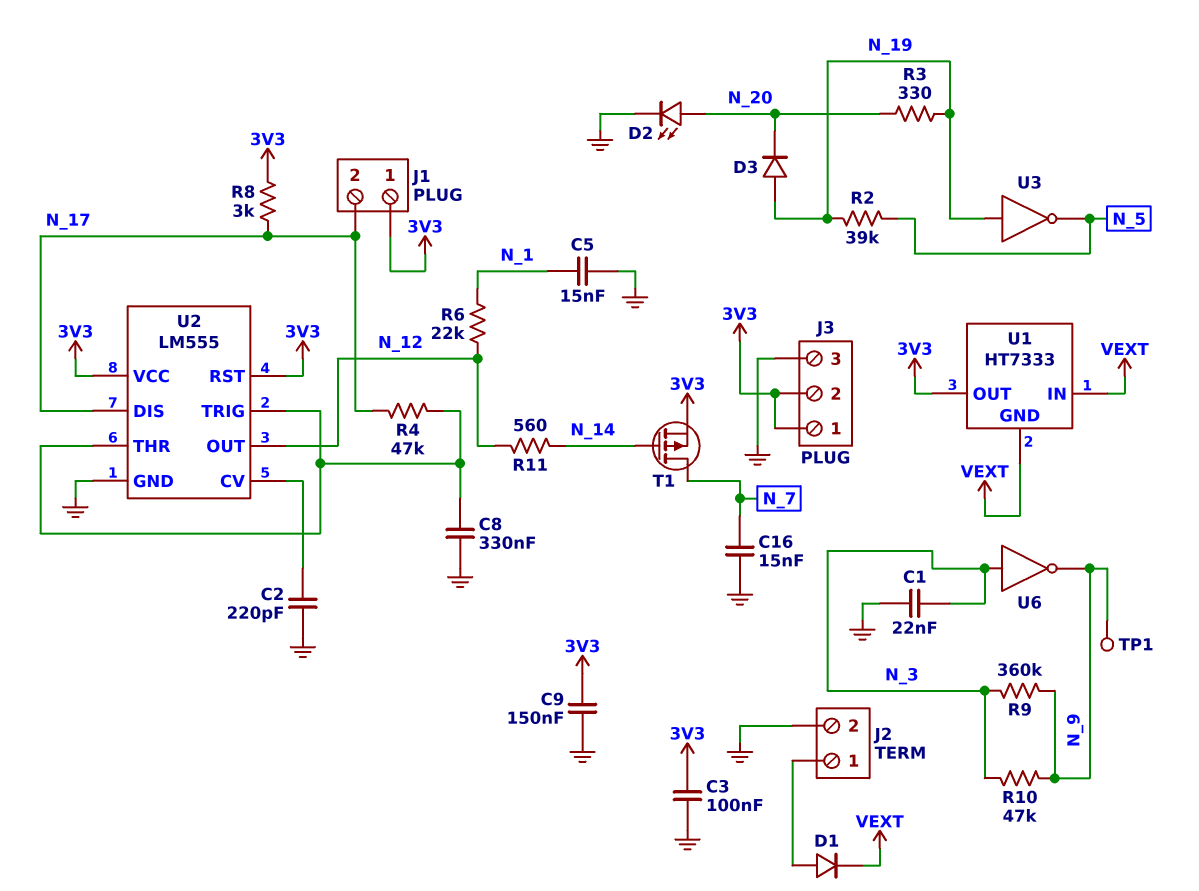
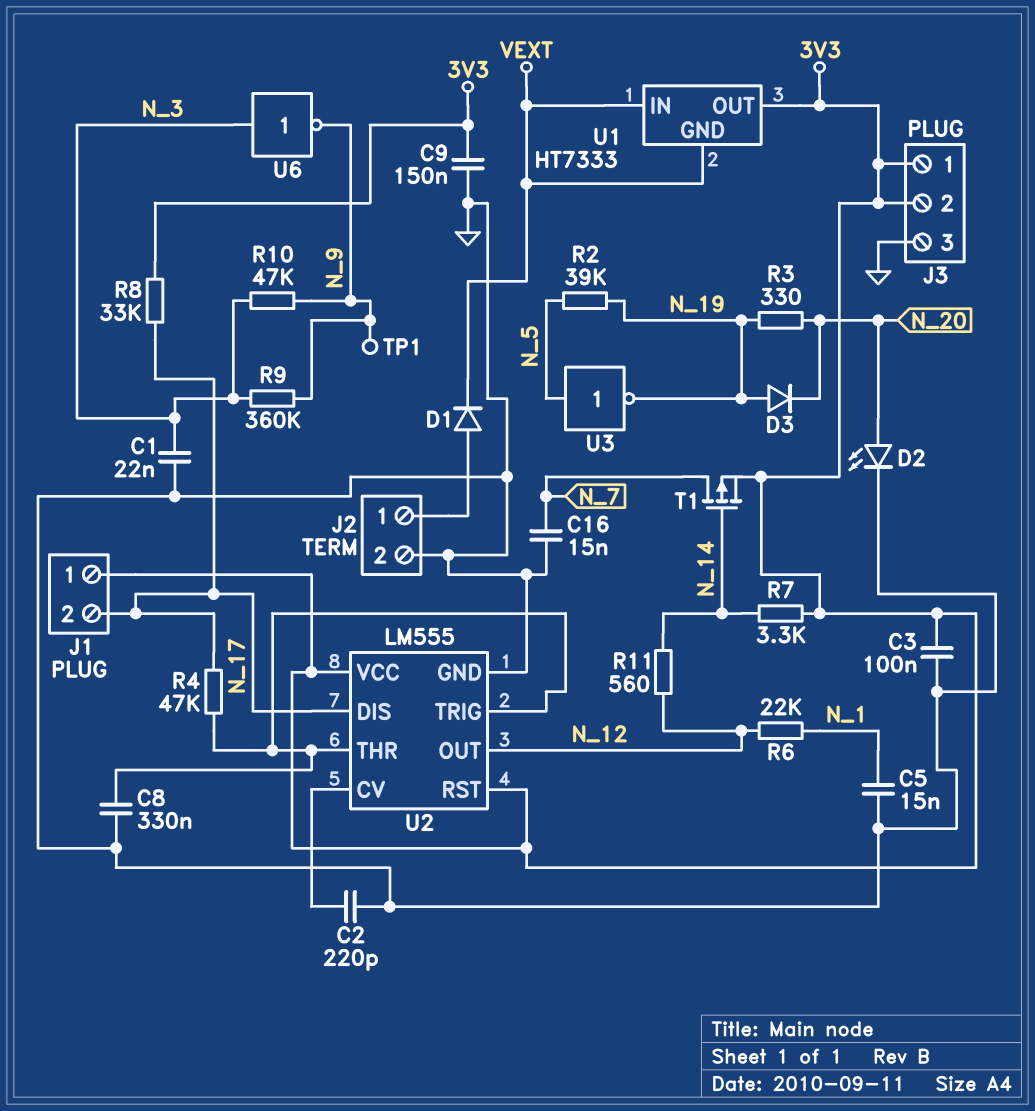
R7: none -> 3.3k (3V3, N_14)
R8: 3k (3V3, N_17) -> 33k (3V3, N_17)
U3: NOT (in N_19, out N_5) -> NOT (in N_5, out N_19)

